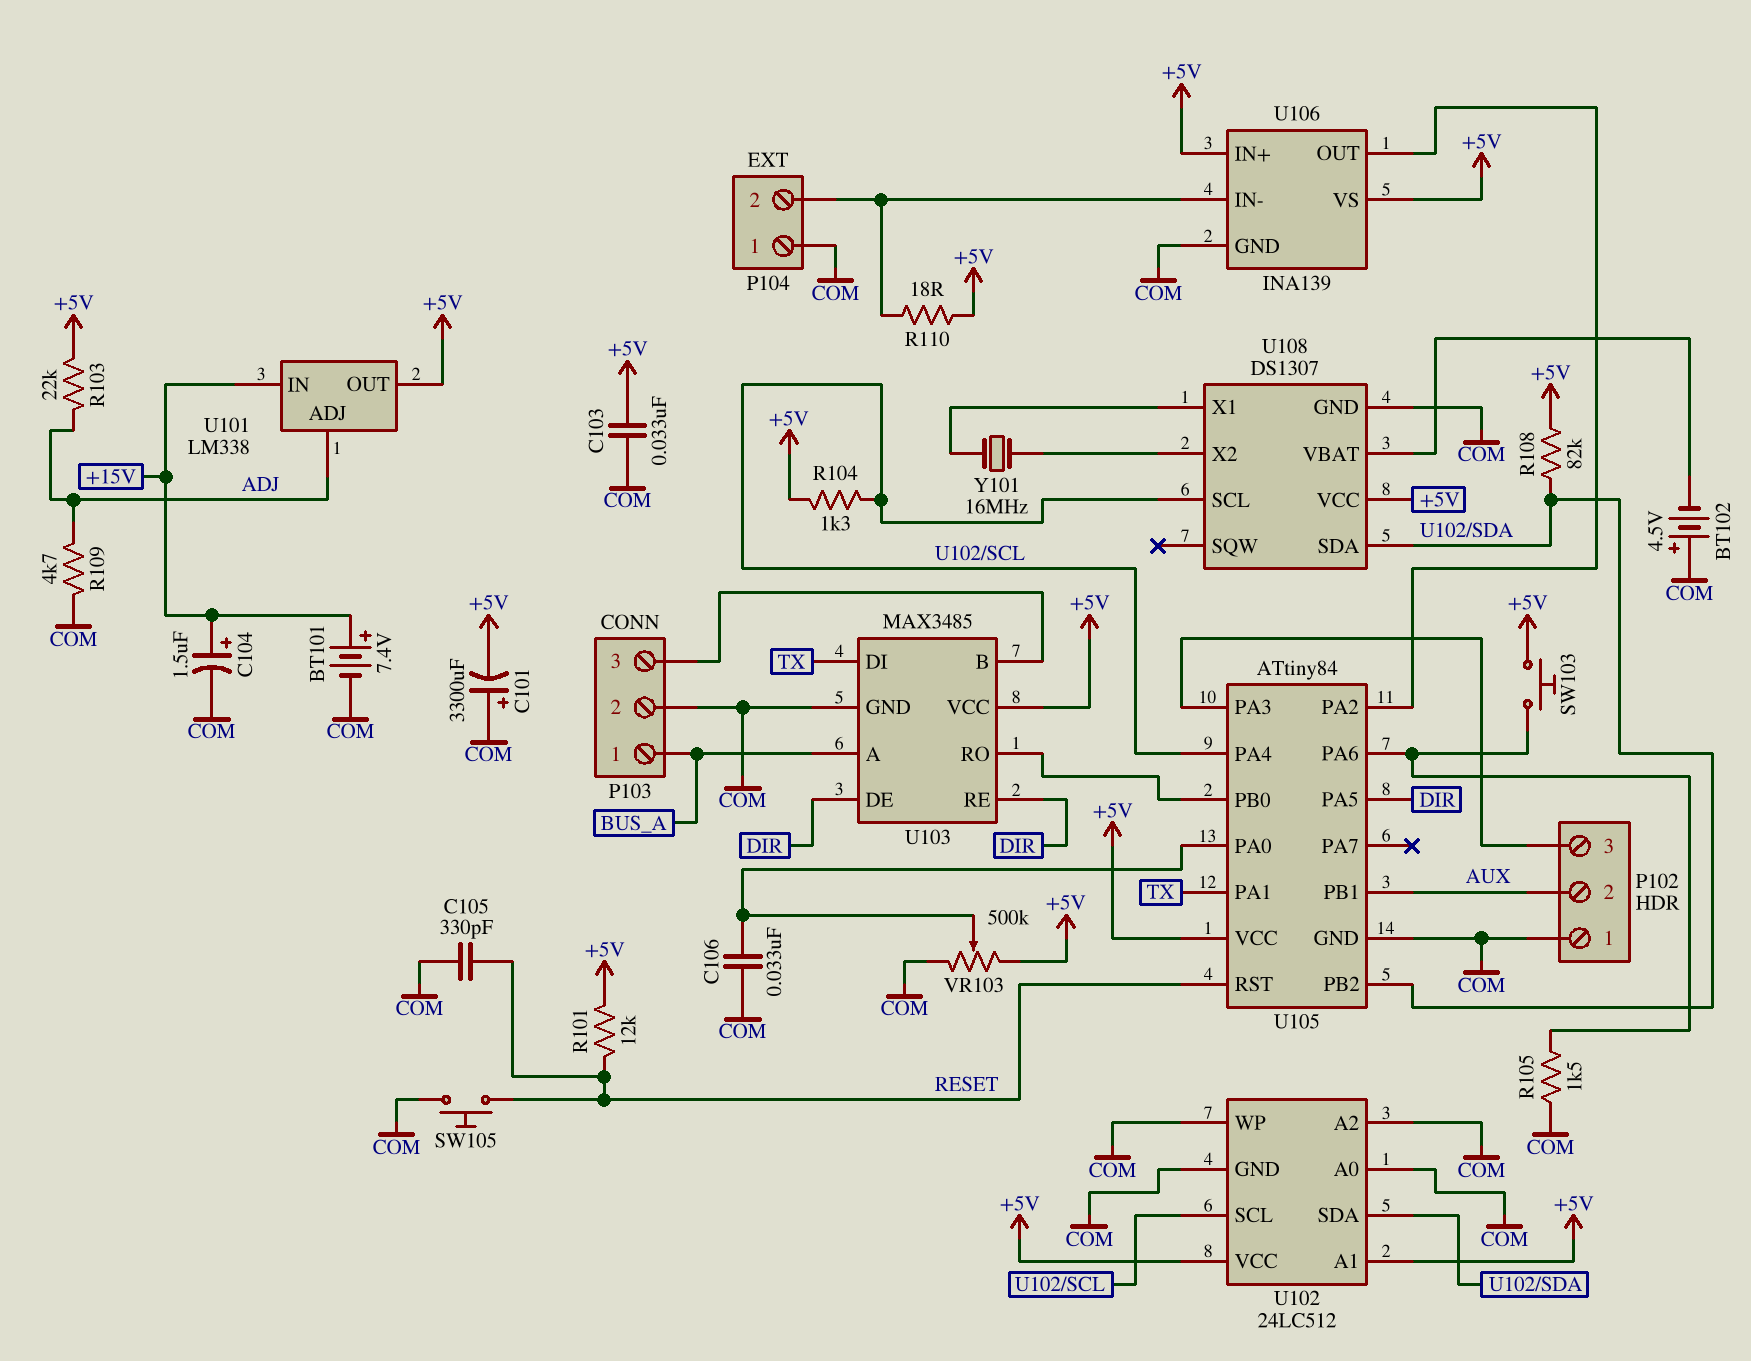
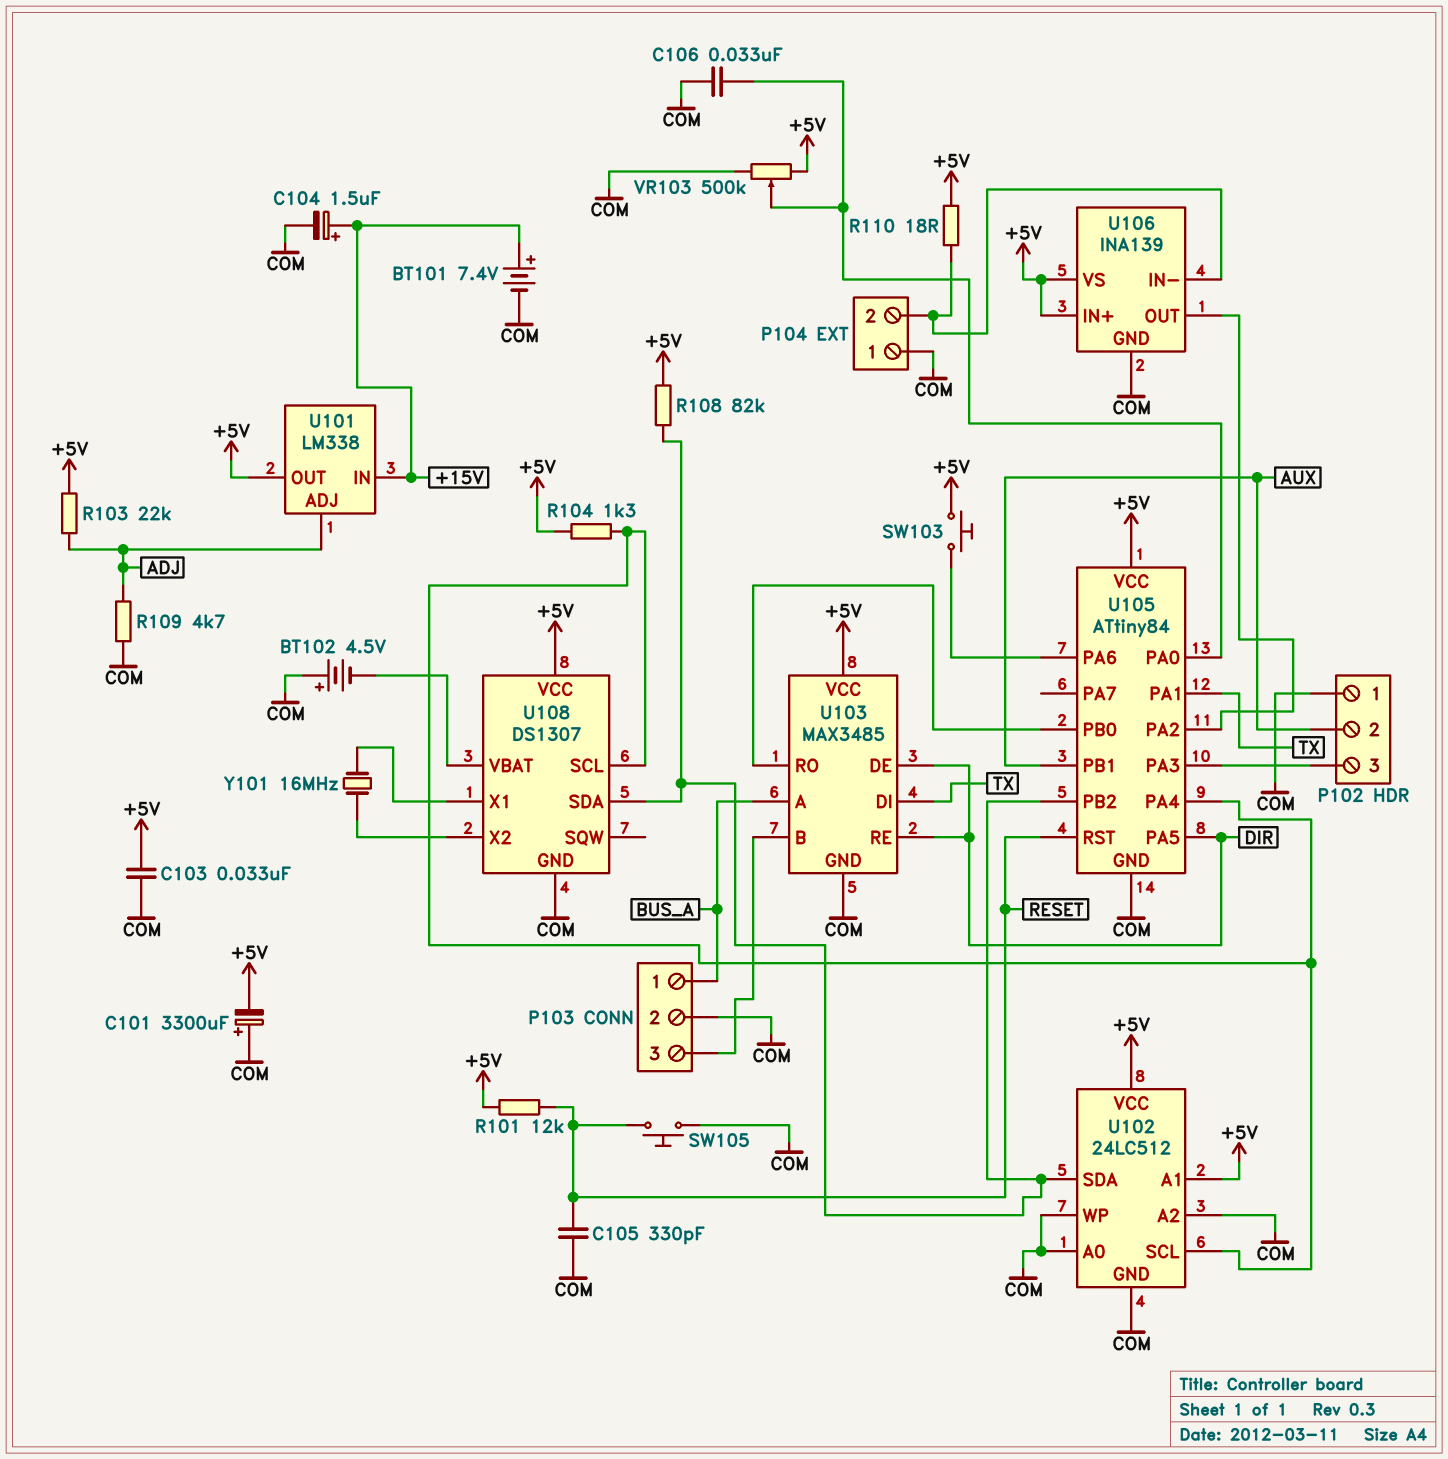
R105: 1.5k (COM, U105/PA6) -> none

